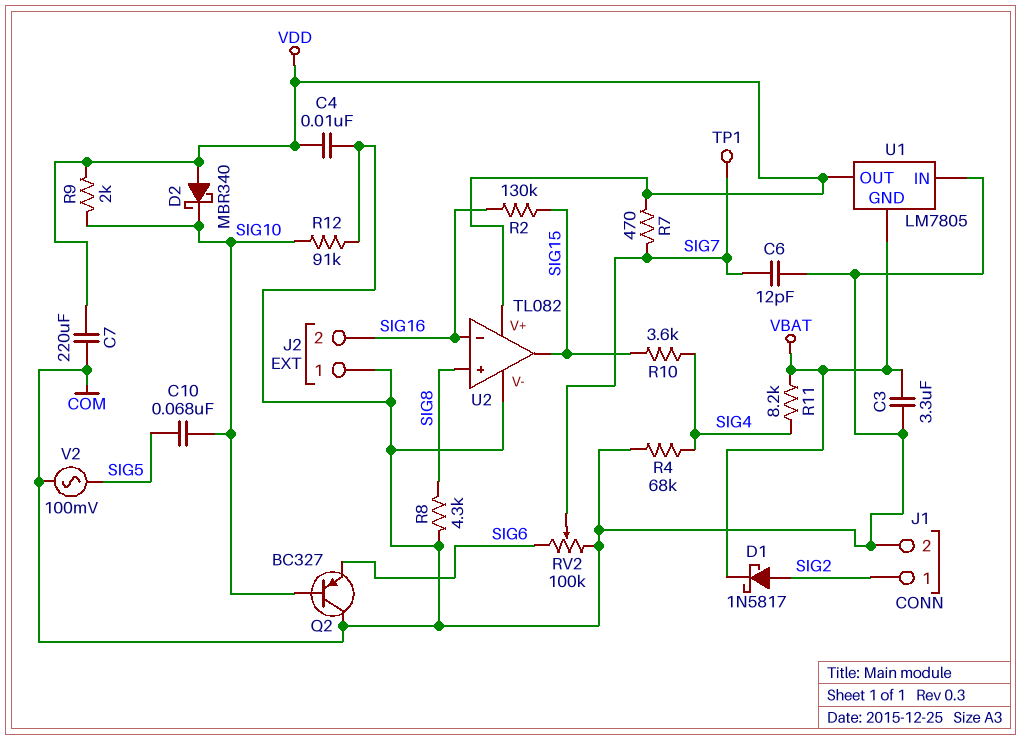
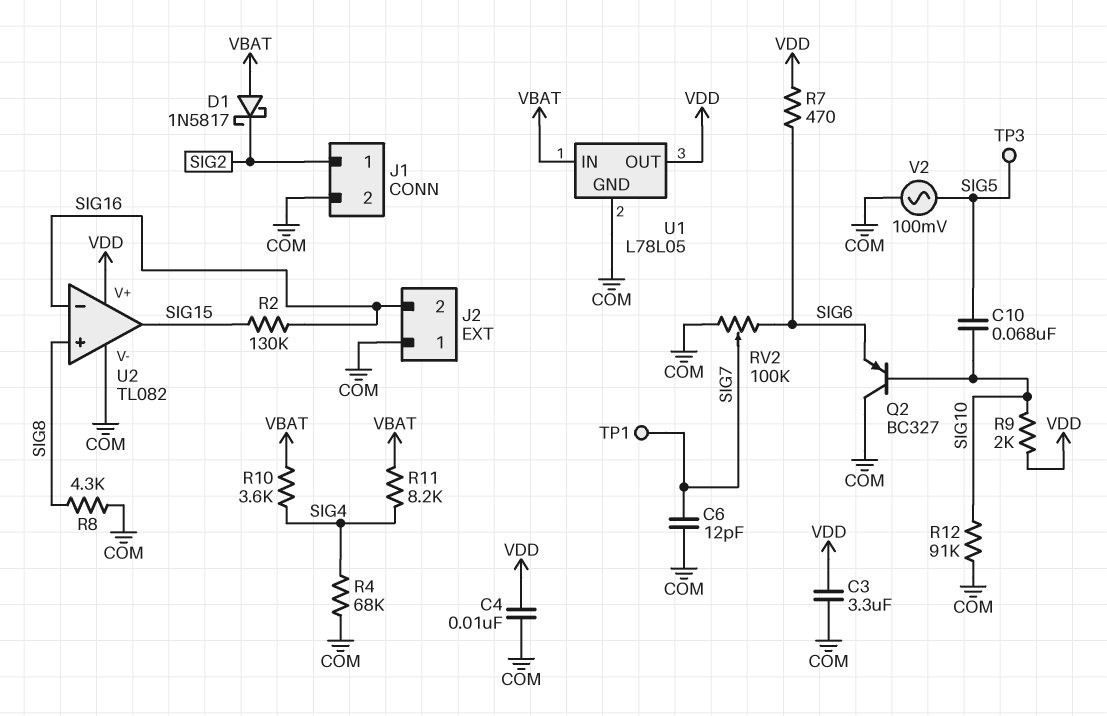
C3: 3.3uF (COM, VBAT) -> 3.3uF (COM, VDD)
C7: 220uF (COM, VDD) -> none
D1: schottky 1N5817 (A SIG2, K VBAT) -> schottky 1N5817 (A VBAT, K SIG2)
D2: schottky MBR340 (A VDD, K SIG10) -> none
R7: 470 (SIG7, VDD) -> 470 (SIG6, VDD)
R10: 3.6k (SIG4, SIG15) -> 3.6k (SIG4, VBAT)
TP3: none -> test point (SIG5)
U1: LM7805 -> L78L05
U1 pin GND: VBAT -> COM
U1 pin IN: COM -> VBAT

